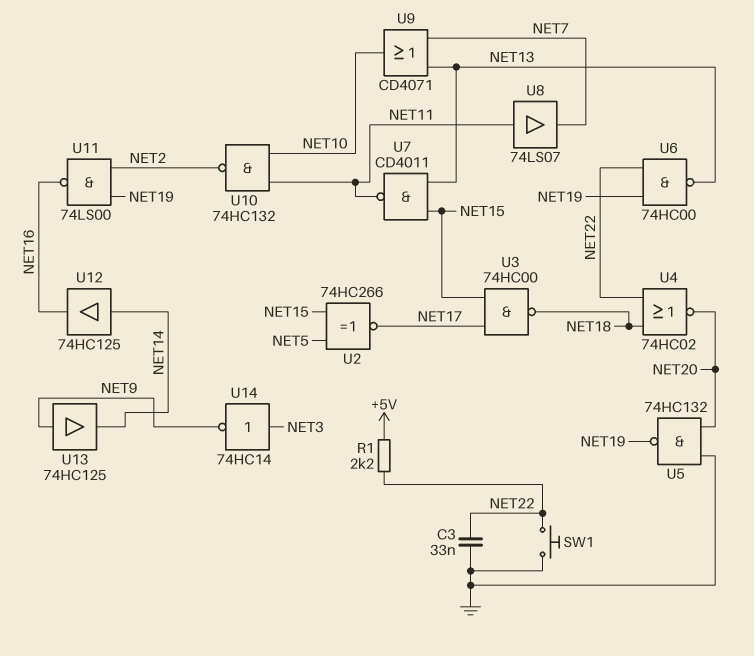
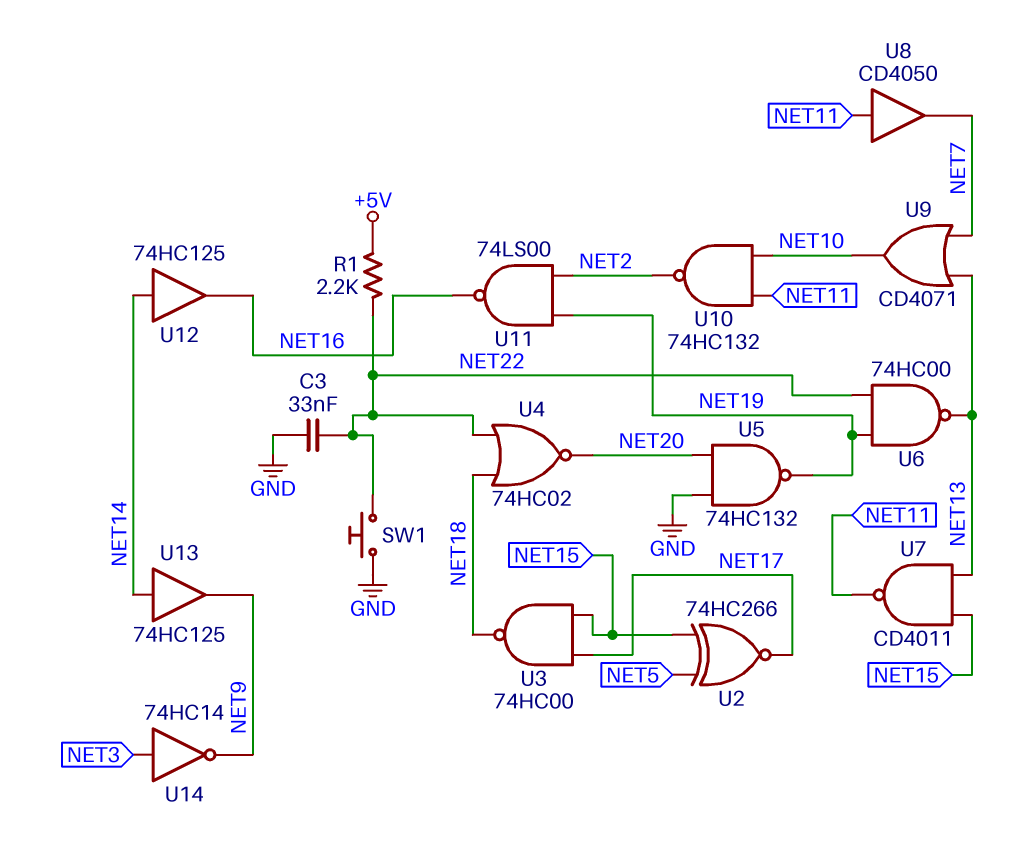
U8: buffer 74LS07 (in NET11, out NET7) -> buffer CD4050 (in NET11, out NET7)
U13: buffer 74HC125 (in NET9, out NET14) -> buffer 74HC125 (in NET14, out NET9)

